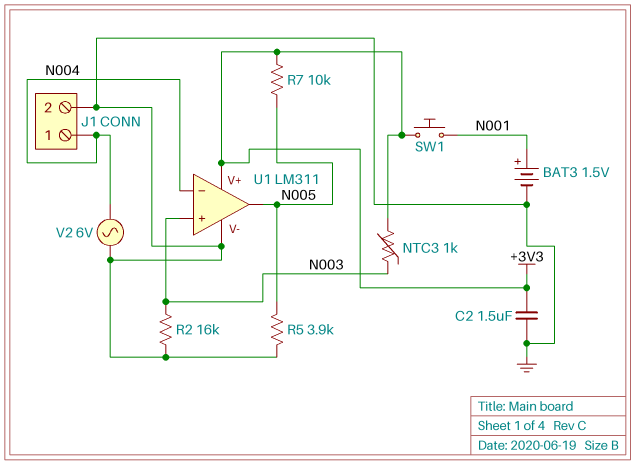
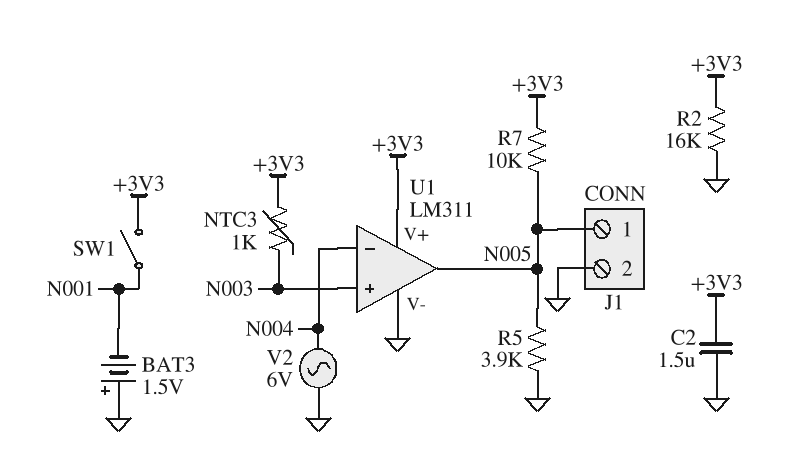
BAT3: 1.5V (plus N001, minus GND) -> 1.5V (plus GND, minus N001)
J1 pin 1: N004 -> N005
R2: 16k (GND, N003) -> 16k (+3V3, GND)
SW1: button (+3V3, N001) -> switch (+3V3, N001)

